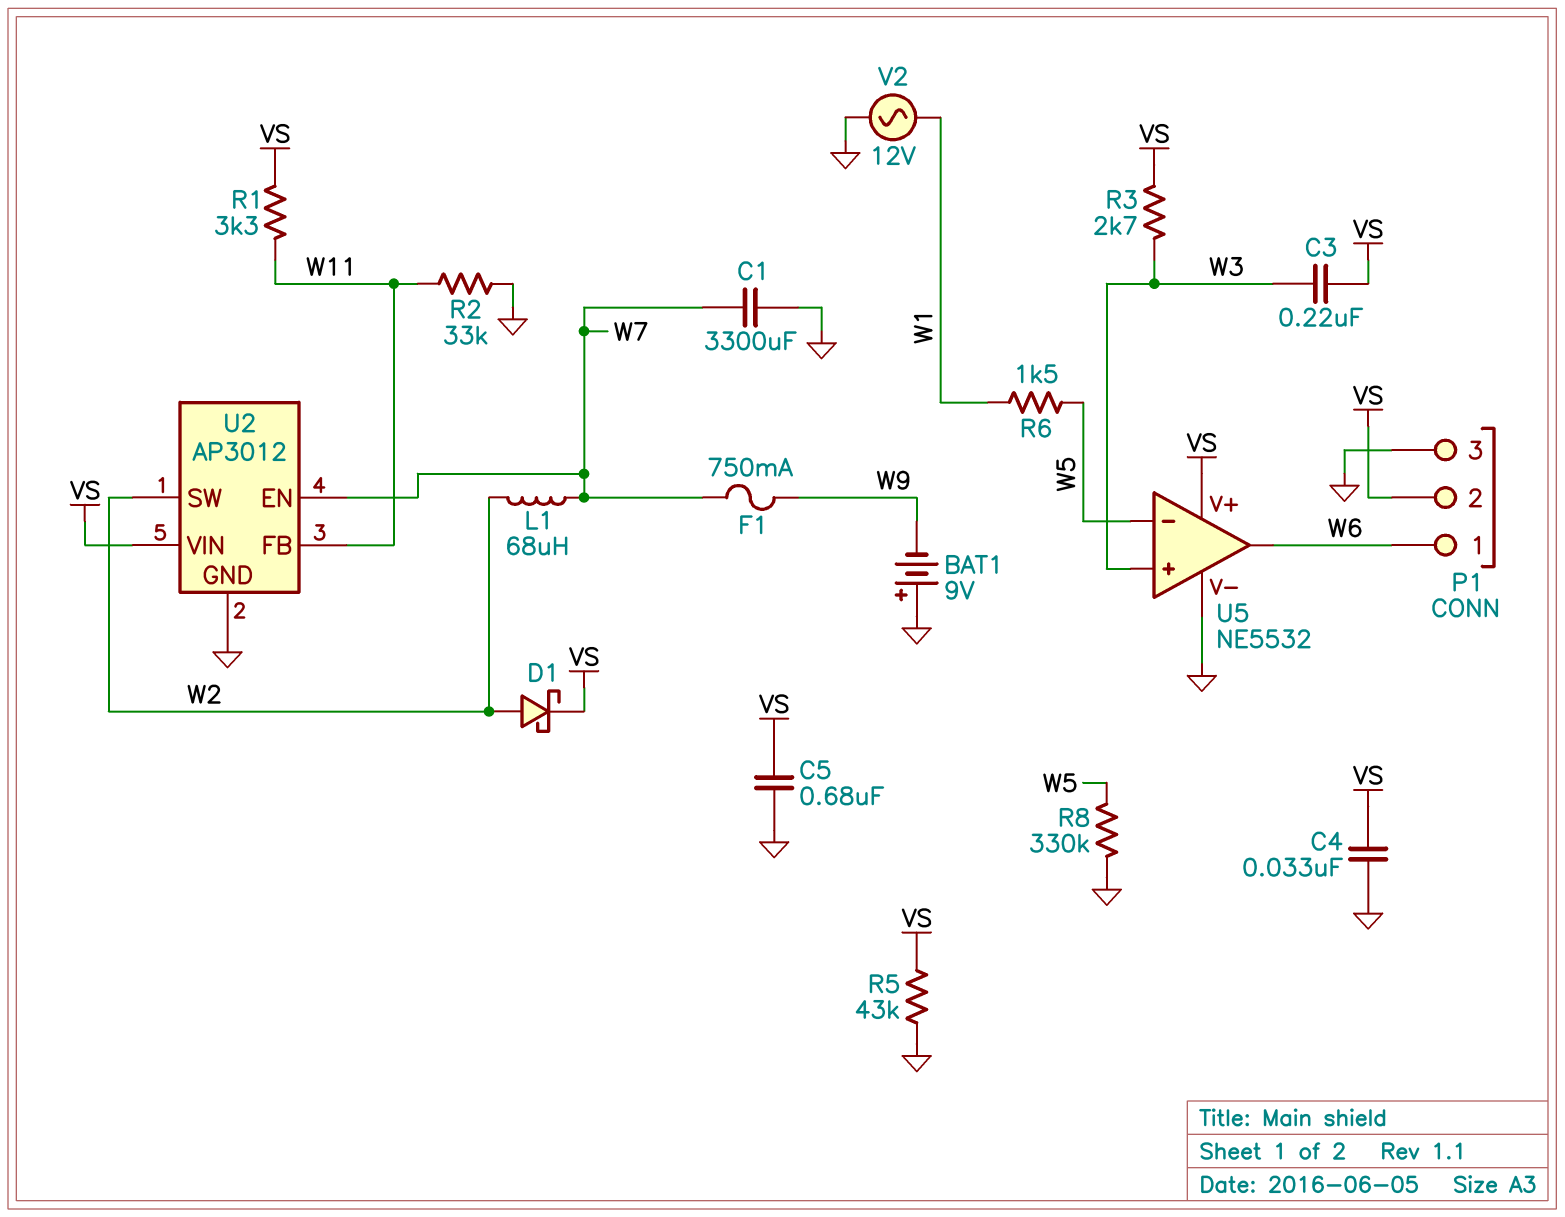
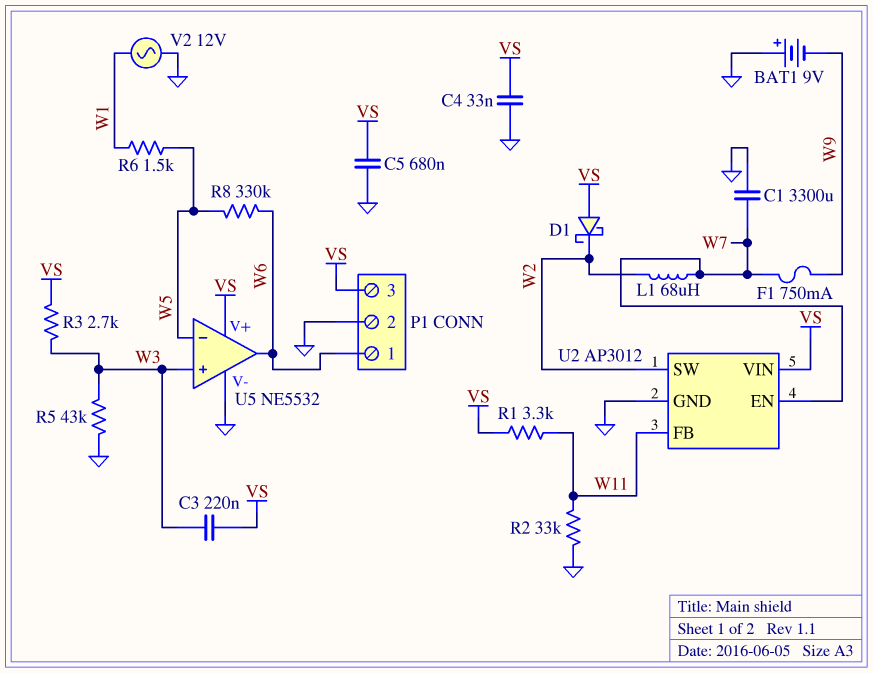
D1: schottky (A W2, K VS) -> schottky (A VS, K W2)
P1 pin 2: VS -> GND
P1 pin 3: GND -> VS
R5: 43k (GND, VS) -> 43k (GND, W3)
R8: 330k (GND, W5) -> 330k (W5, W6)

